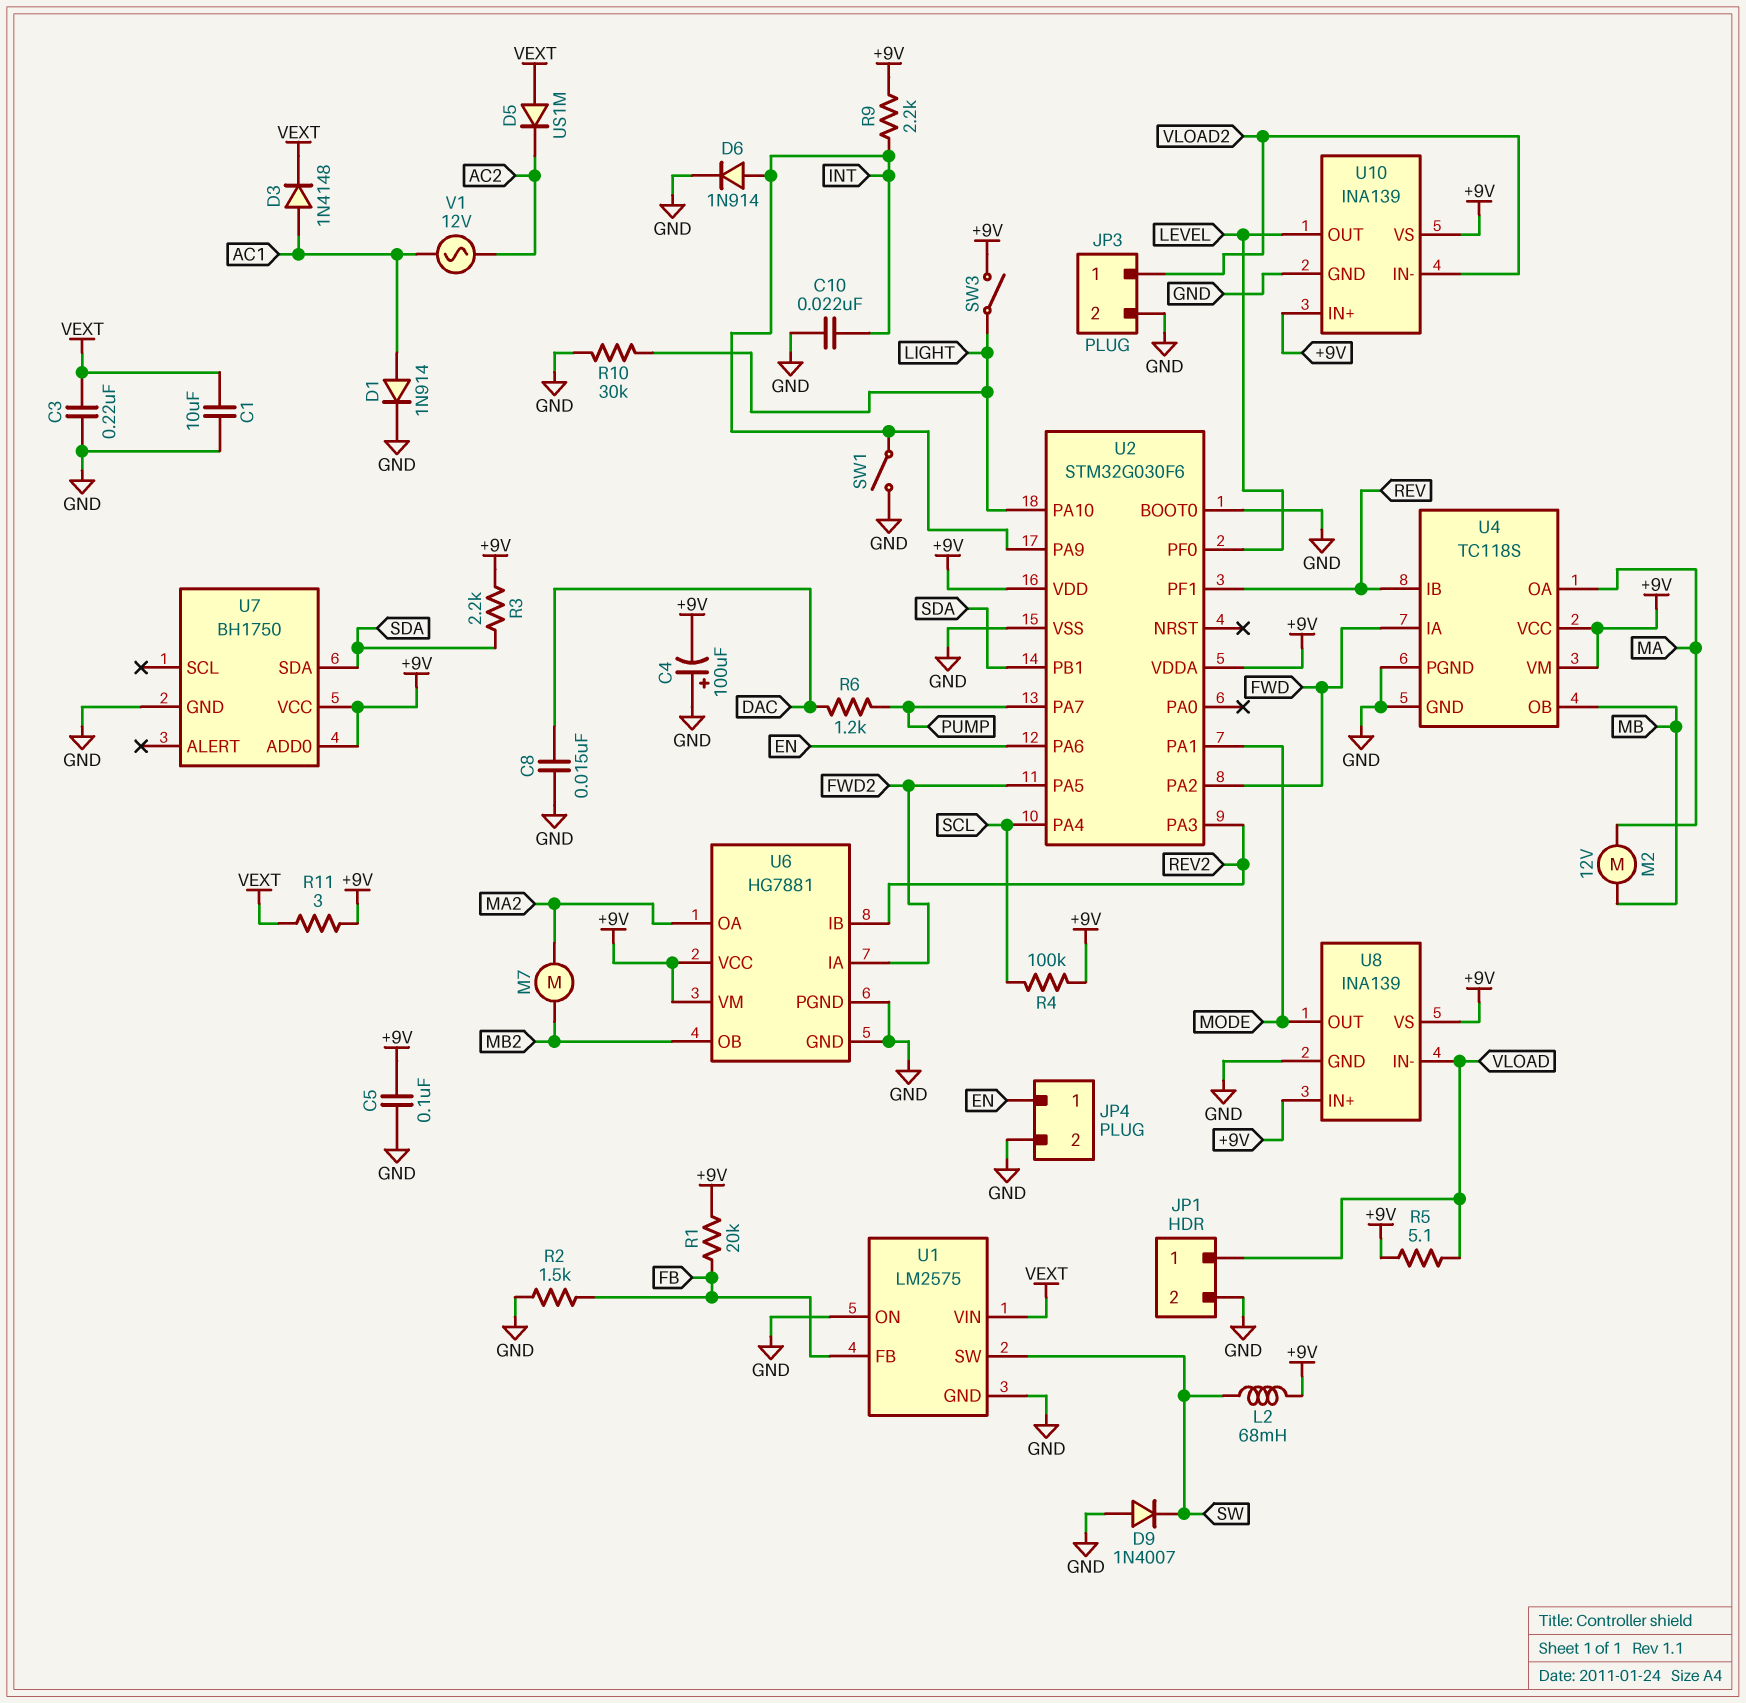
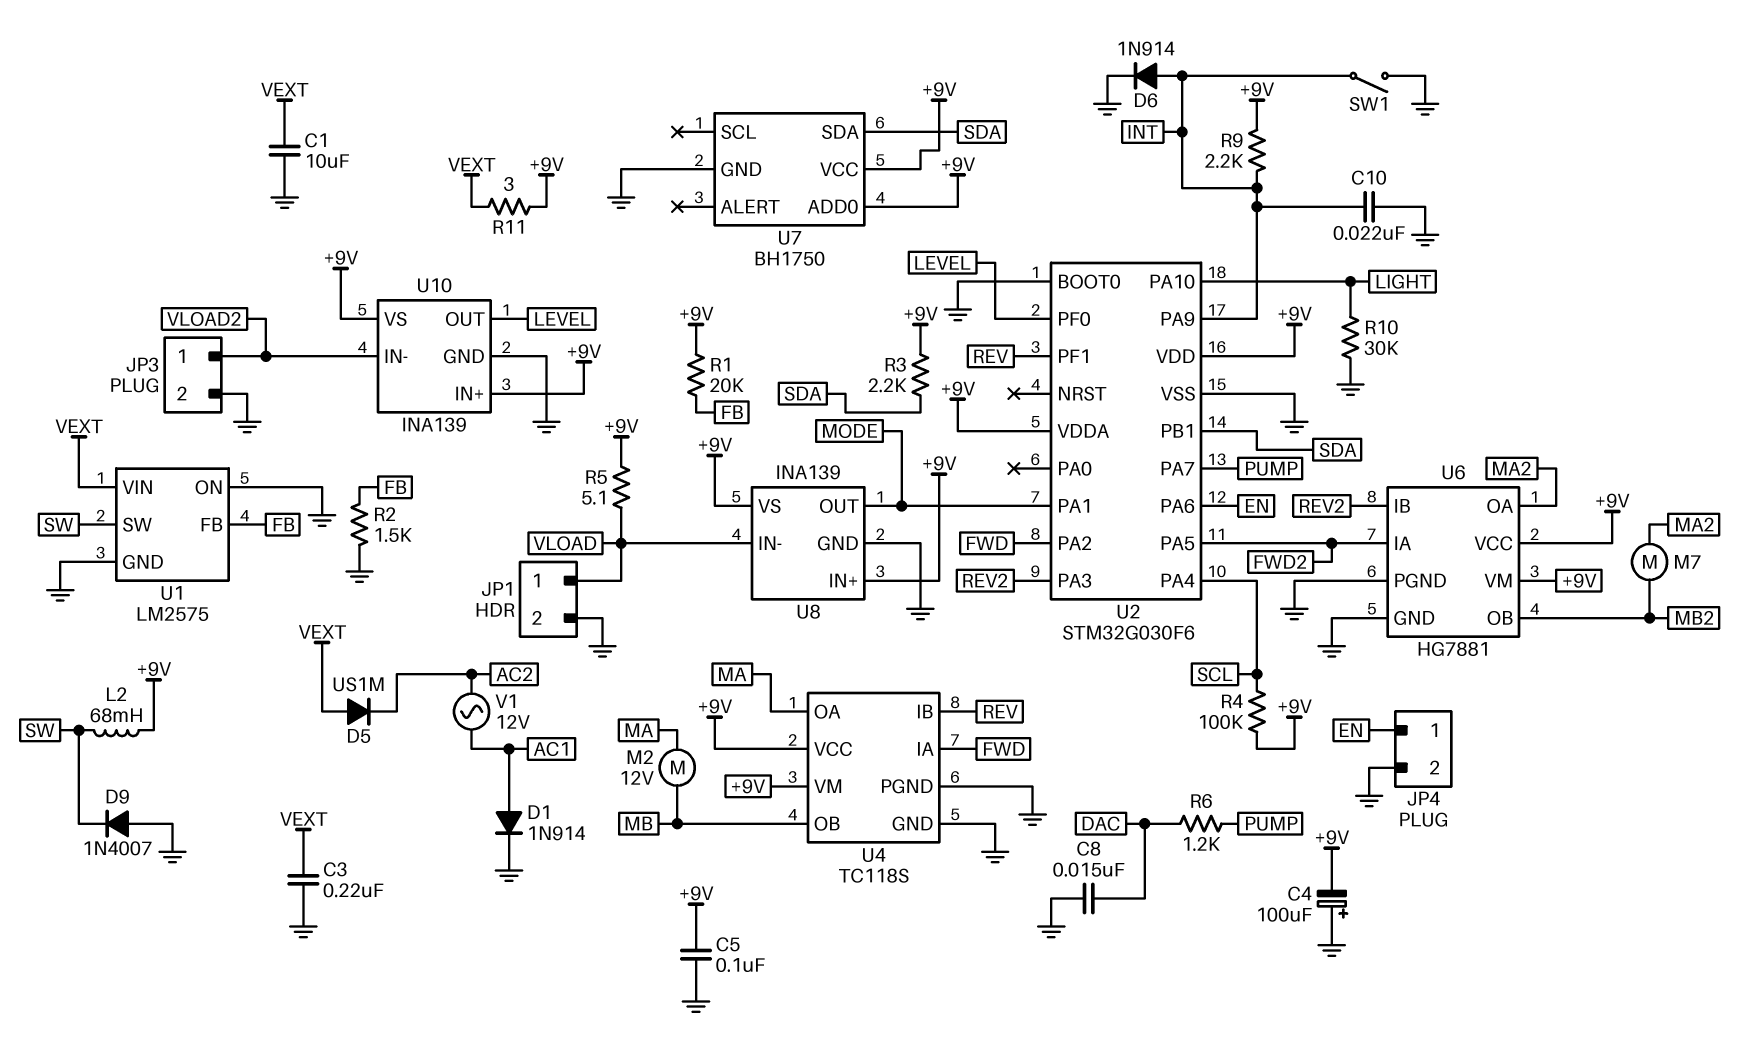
D3: diode 1N4148 (A AC1, K VEXT) -> none
SW3: switch (+9V, LIGHT) -> none

